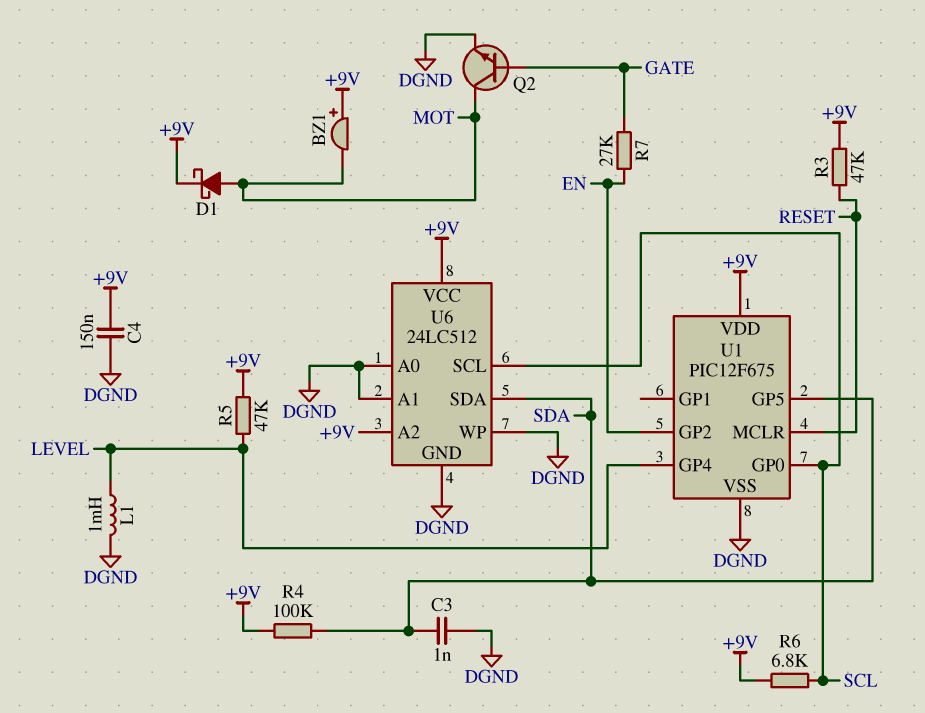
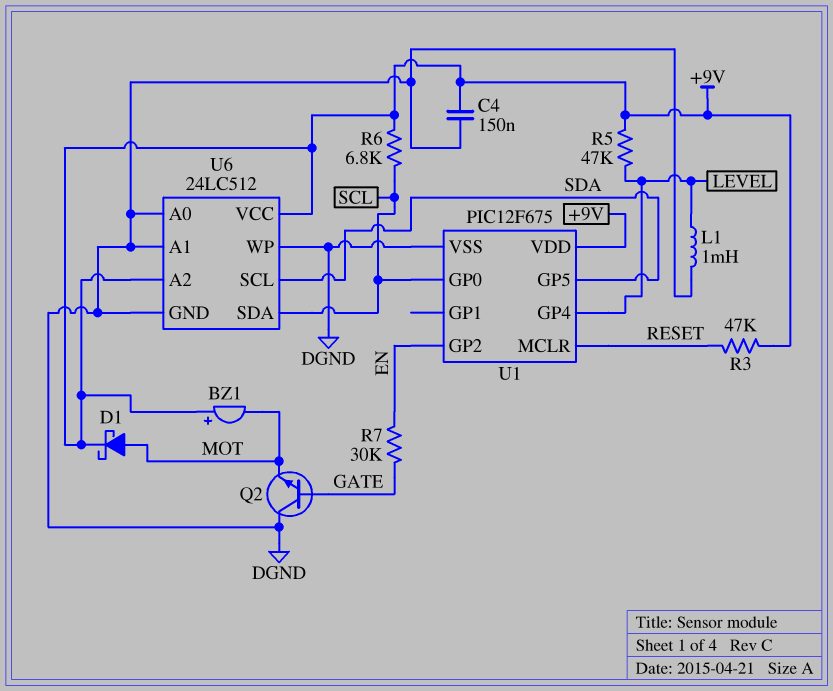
C3: 1nF (DGND, SDA) -> none
Q2: NPN (B GATE, C MOT, E DGND) -> NPN (B GATE, C DGND, E MOT)
R4: 100k (+9V, SDA) -> none
R7: 27k (EN, GATE) -> 30k (EN, GATE)
U6 pin SCL: SCL -> SDA
U6 pin SDA: SDA -> SCL

